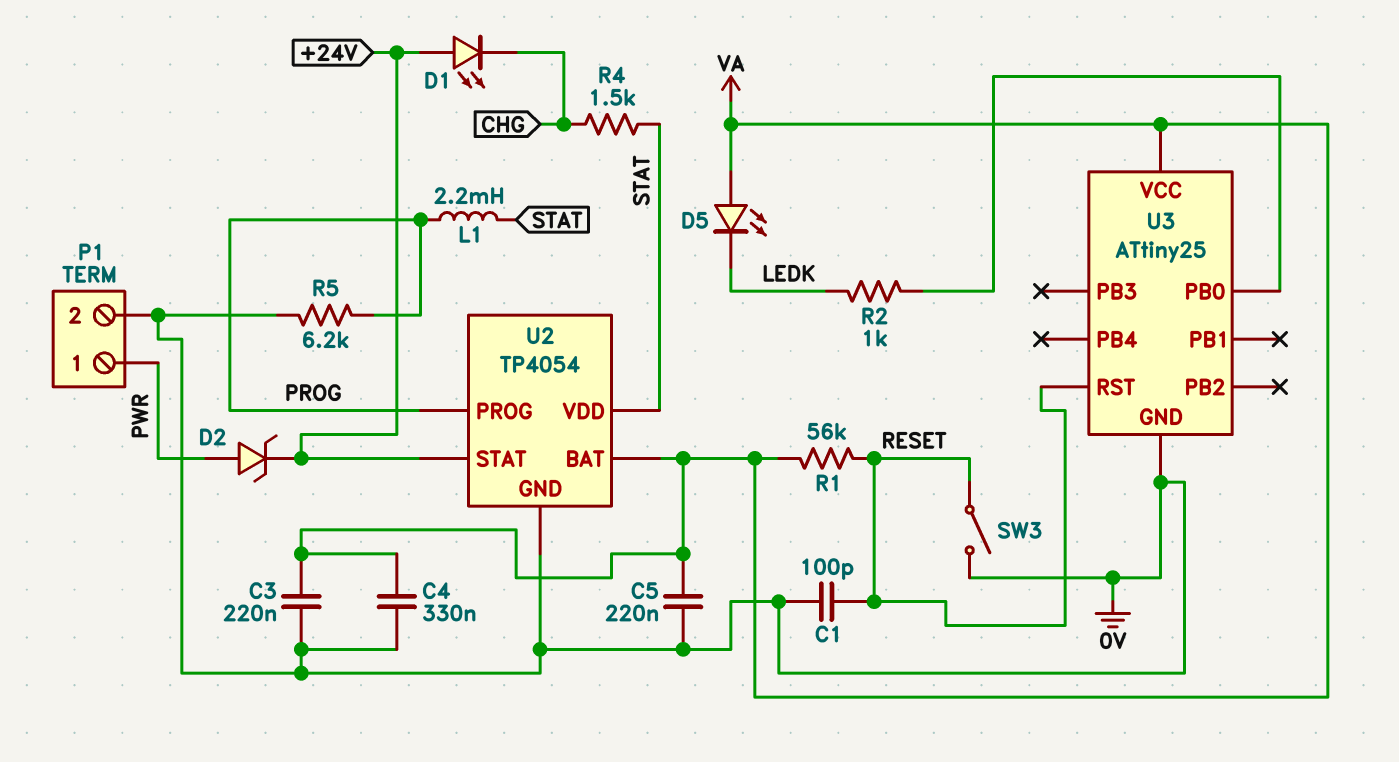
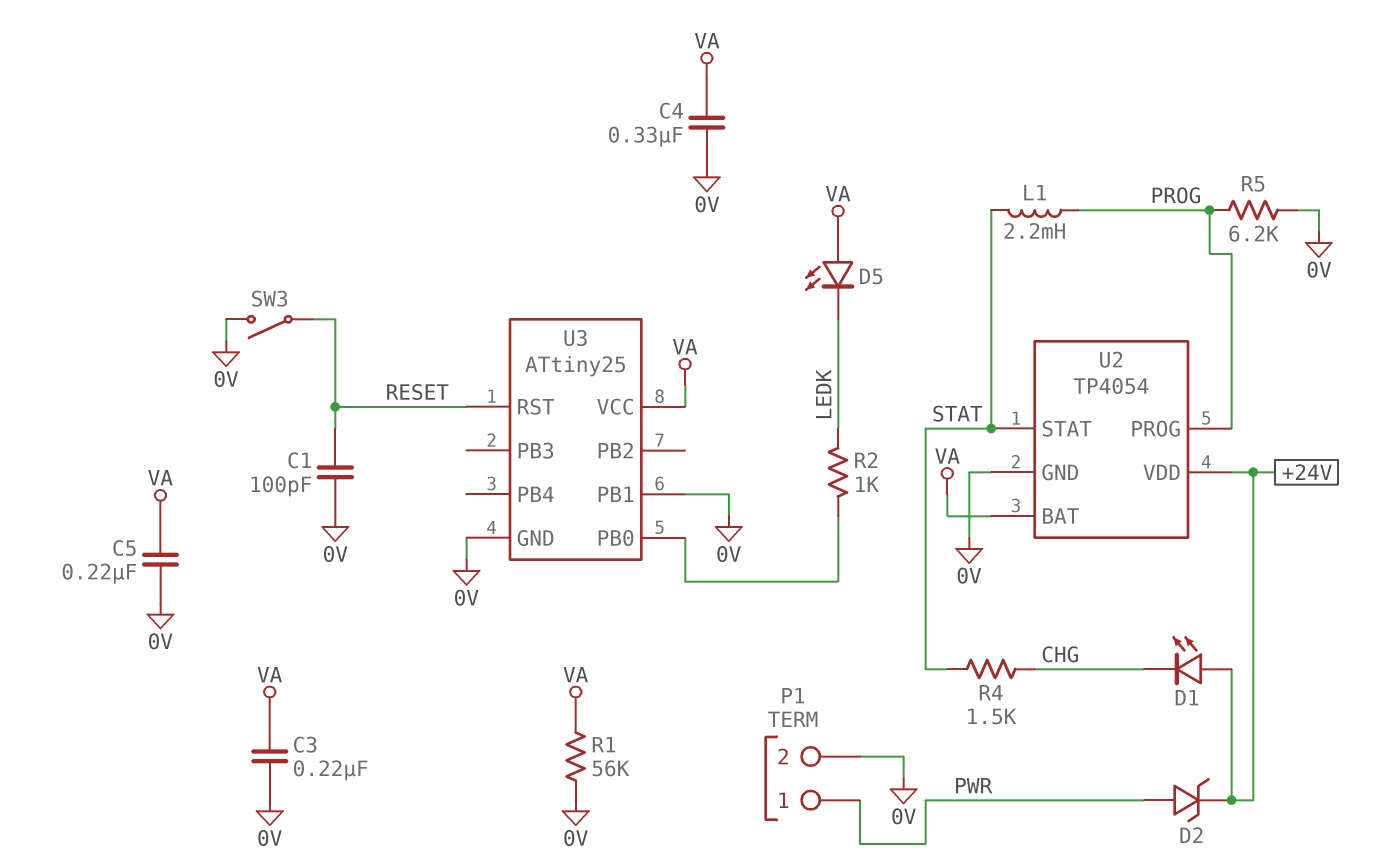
R1: 56k (RESET, VA) -> 56k (0V, VA)
U2 pin STAT: +24V -> STAT
U2 pin VDD: STAT -> +24V
U3 pin PB1: none -> 0V

